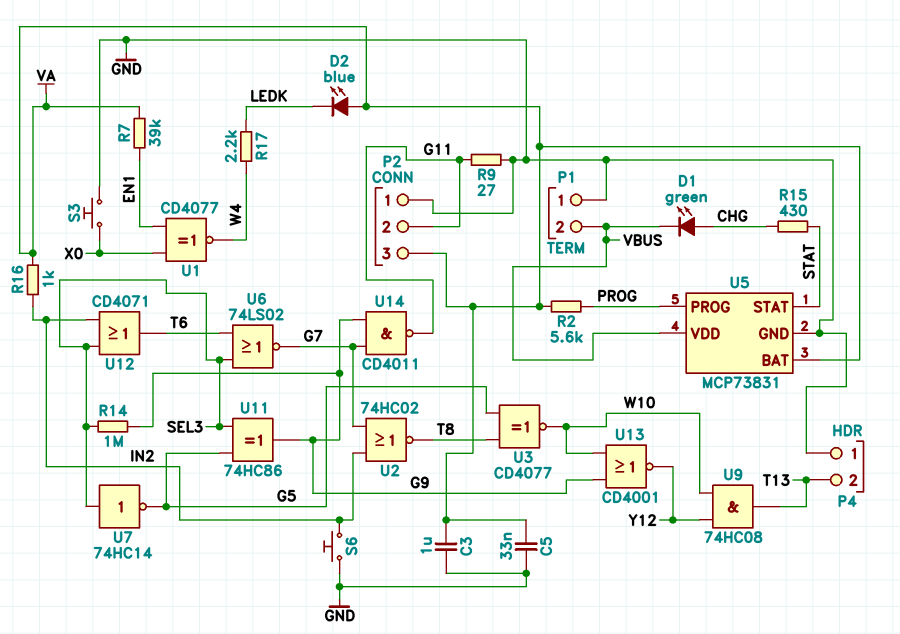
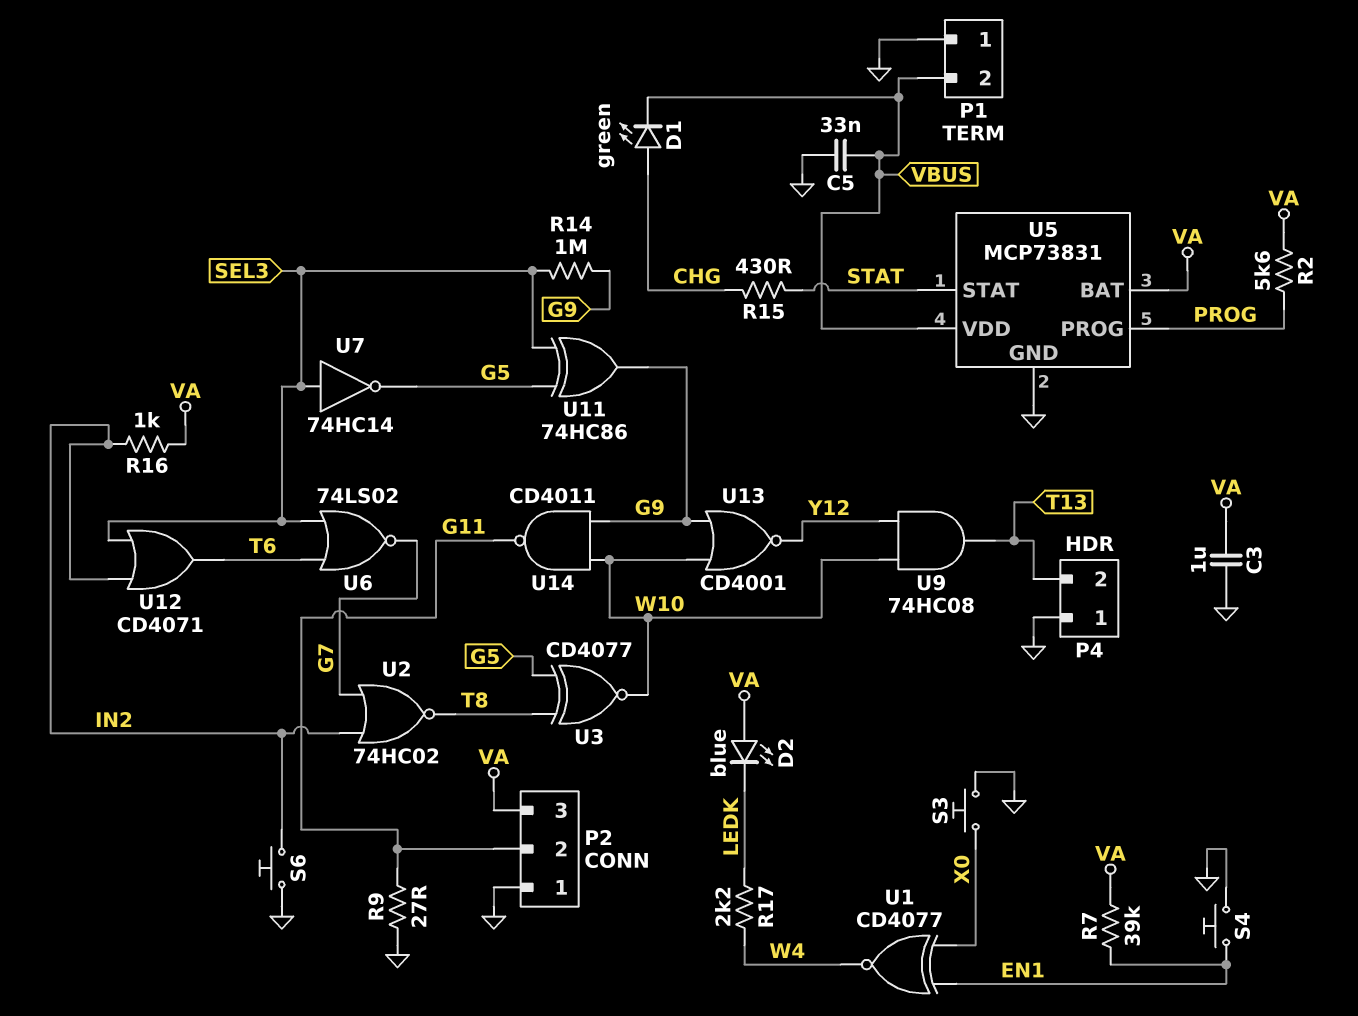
C5: 33nF (GND, VA) -> 33nF (GND, VBUS)
S4: none -> button (EN1, GND)
U14: NAND CD4011 (in G7, in G9, out G11) -> NAND CD4011 (in G9, in W10, out G11)

